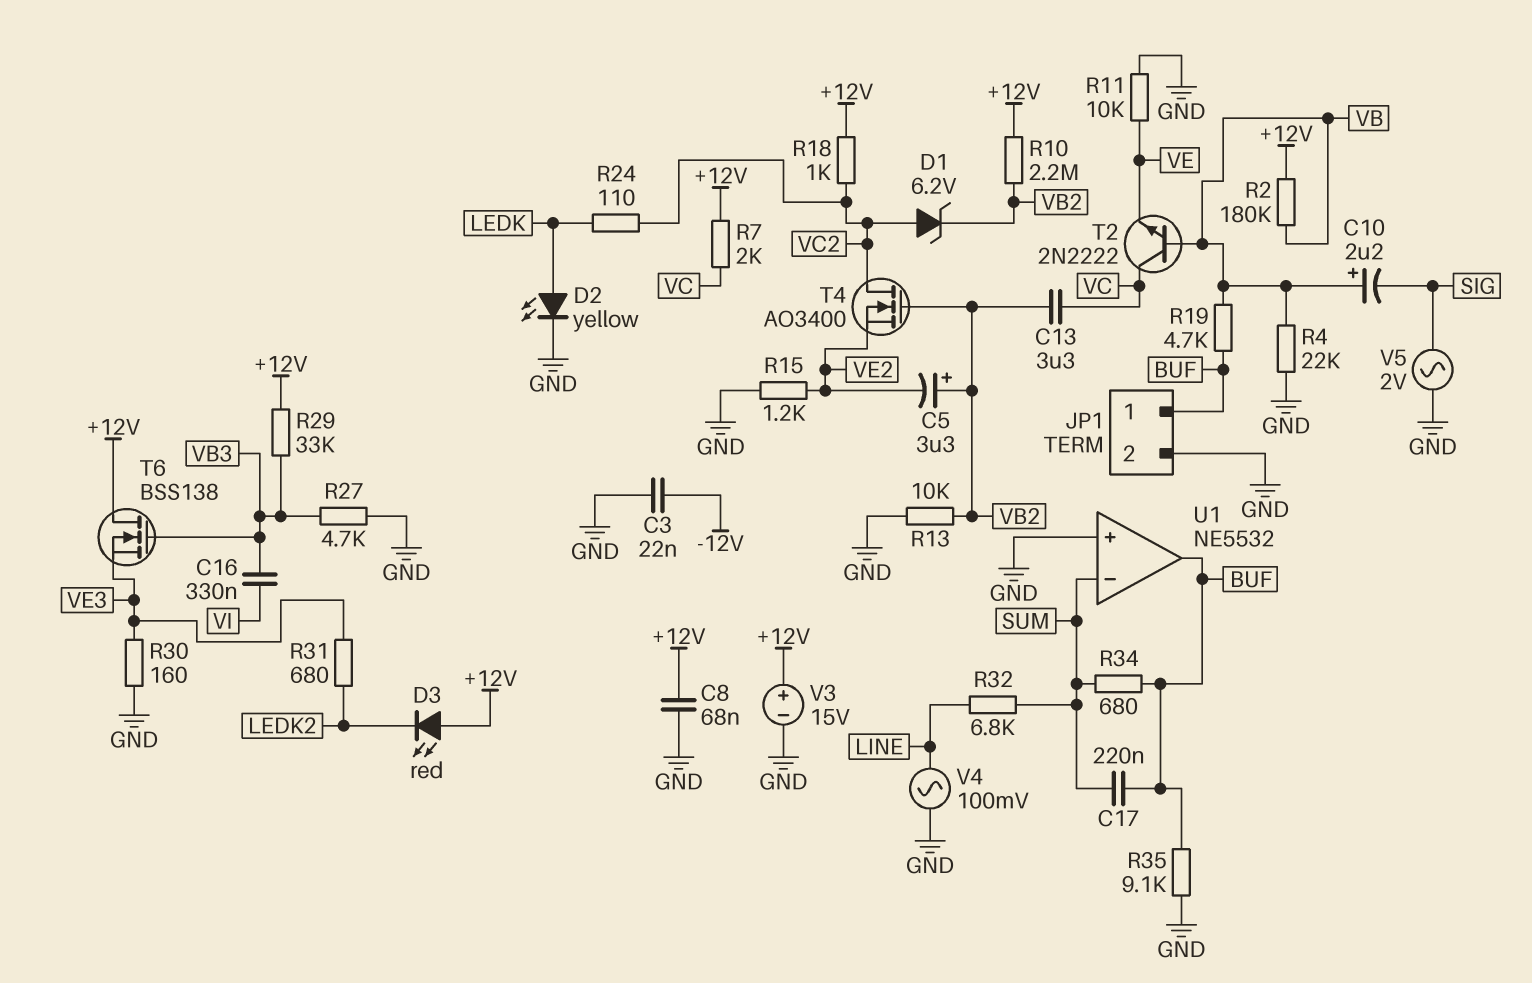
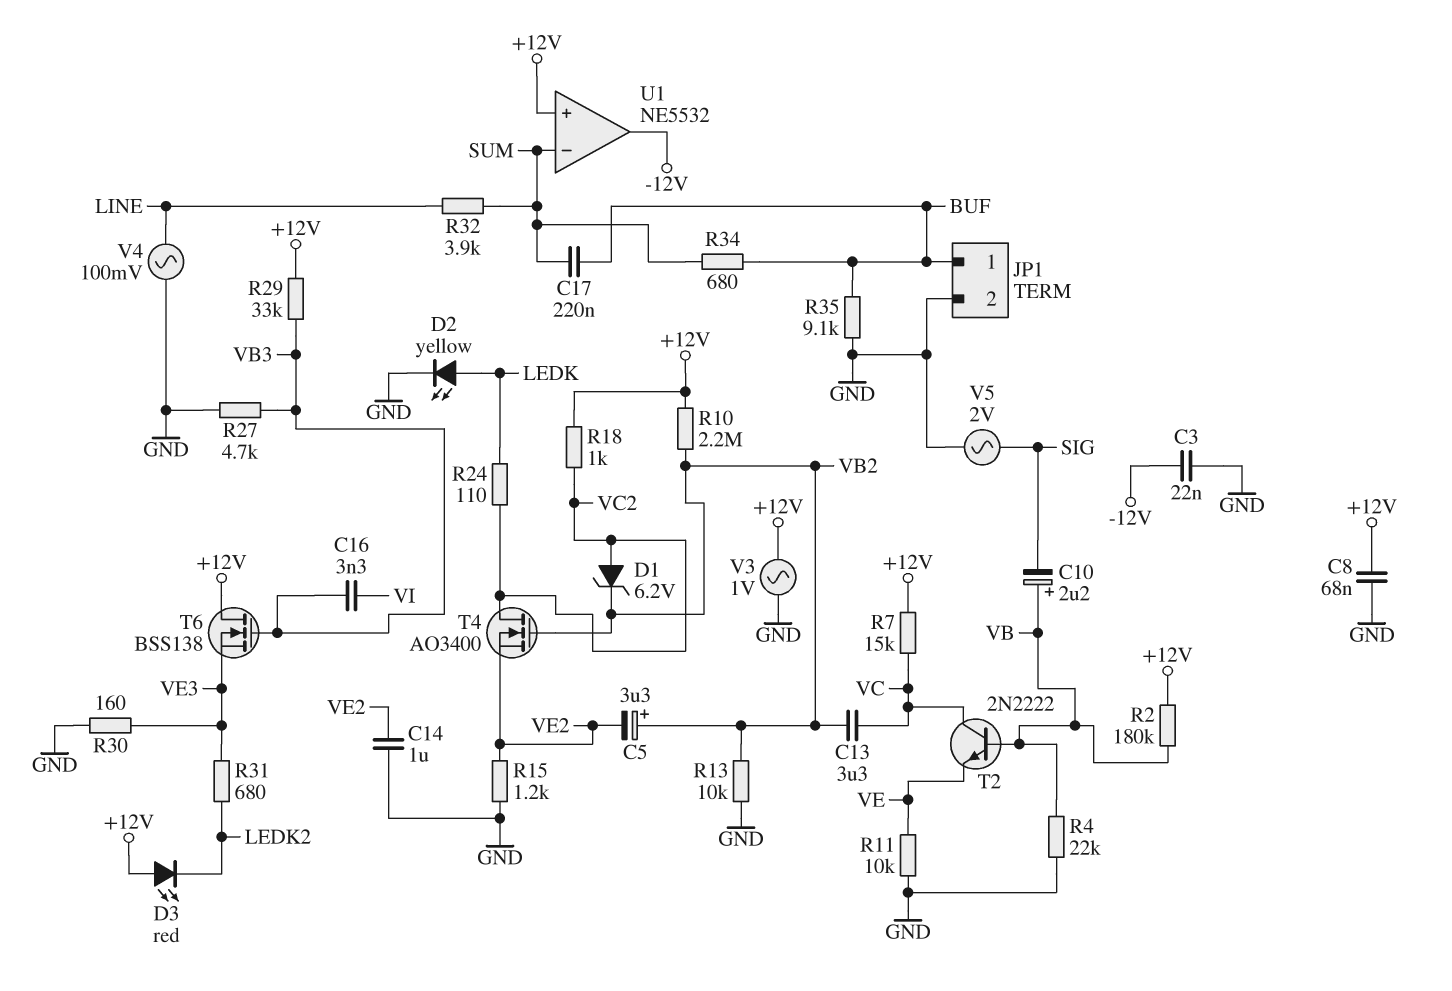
C14: none -> 1uF (GND, VE2)
C16: 330nF (VB3, VI) -> 3.3nF (VB3, VI)
R7: 2k (+12V, VC) -> 15k (+12V, VC)
R19: 4.7k (BUF, VB) -> none
R32: 6.8k (LINE, SUM) -> 3.9k (LINE, SUM)
U1 pin in+: GND -> +12V
U1 pin out: BUF -> -12V
V3: 15V (plus +12V, minus GND) -> AC 1V (+12V, GND)

